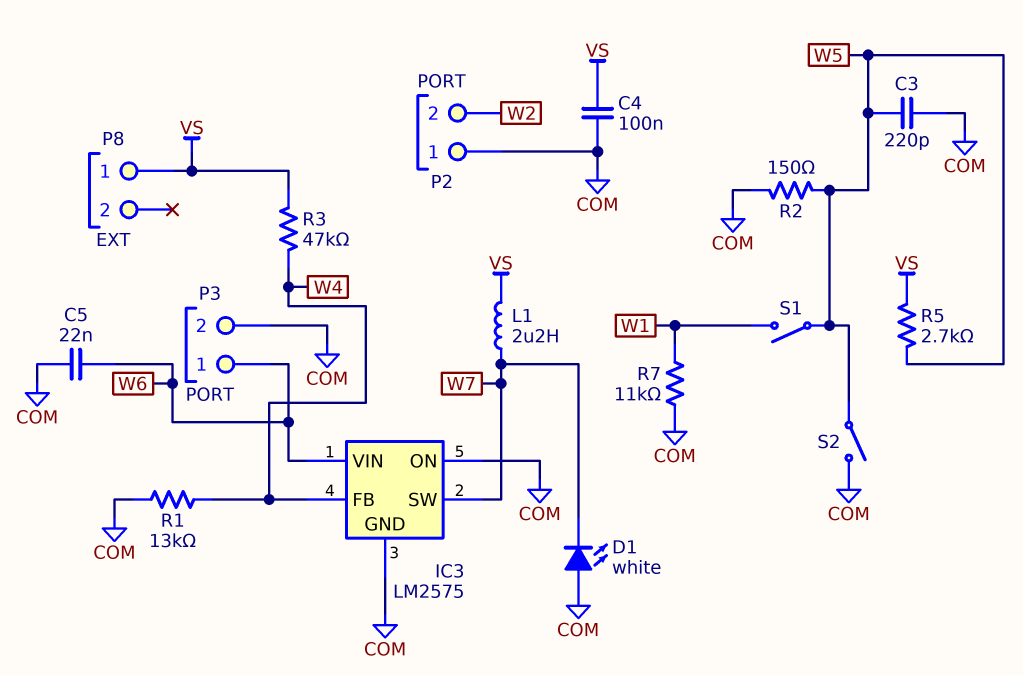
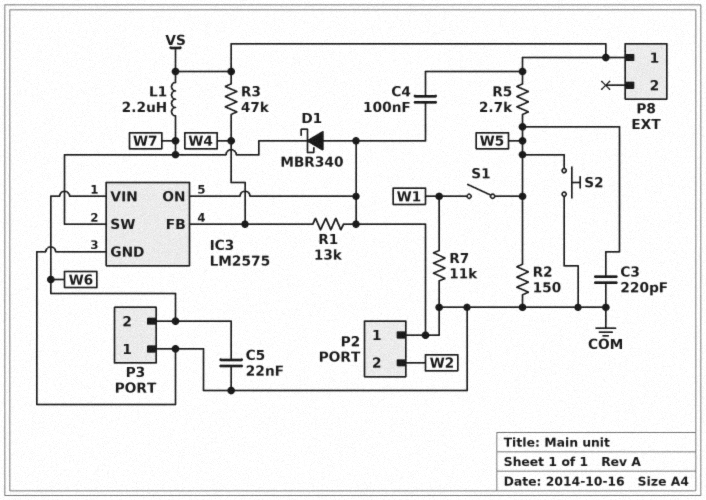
D1: LED white (A COM, K W7) -> schottky MBR340 (A COM, K W7)
P3 pin 1: W6 -> COM
P3 pin 2: COM -> W6
S2: switch (COM, W5) -> button (COM, W5)

